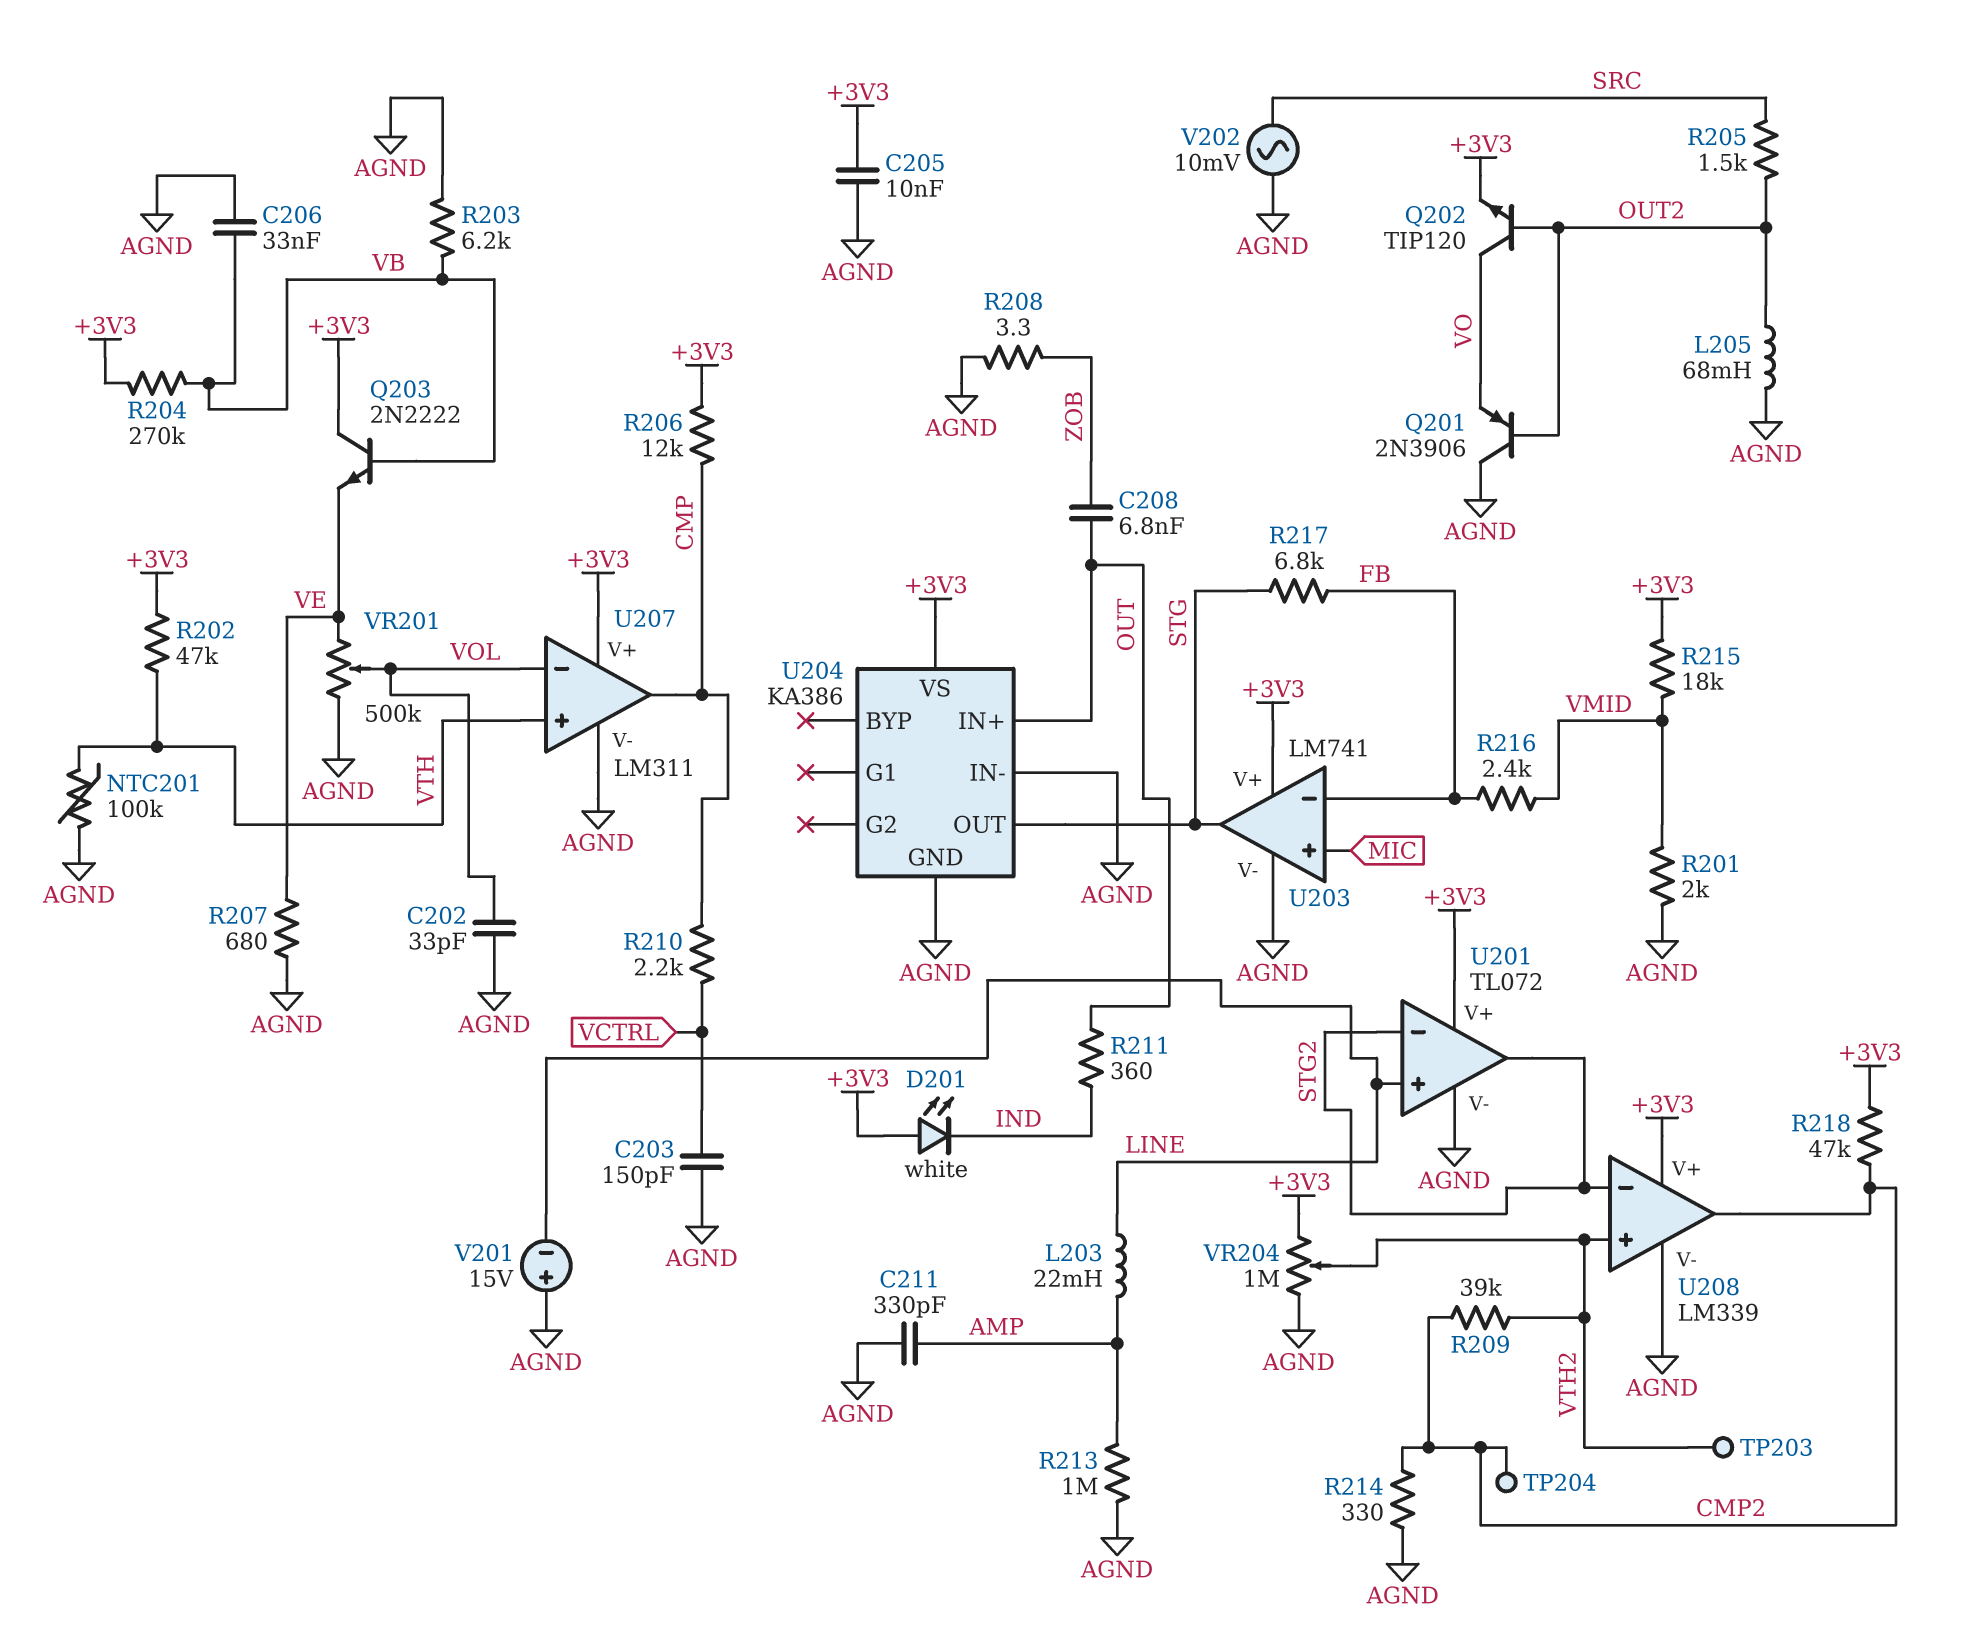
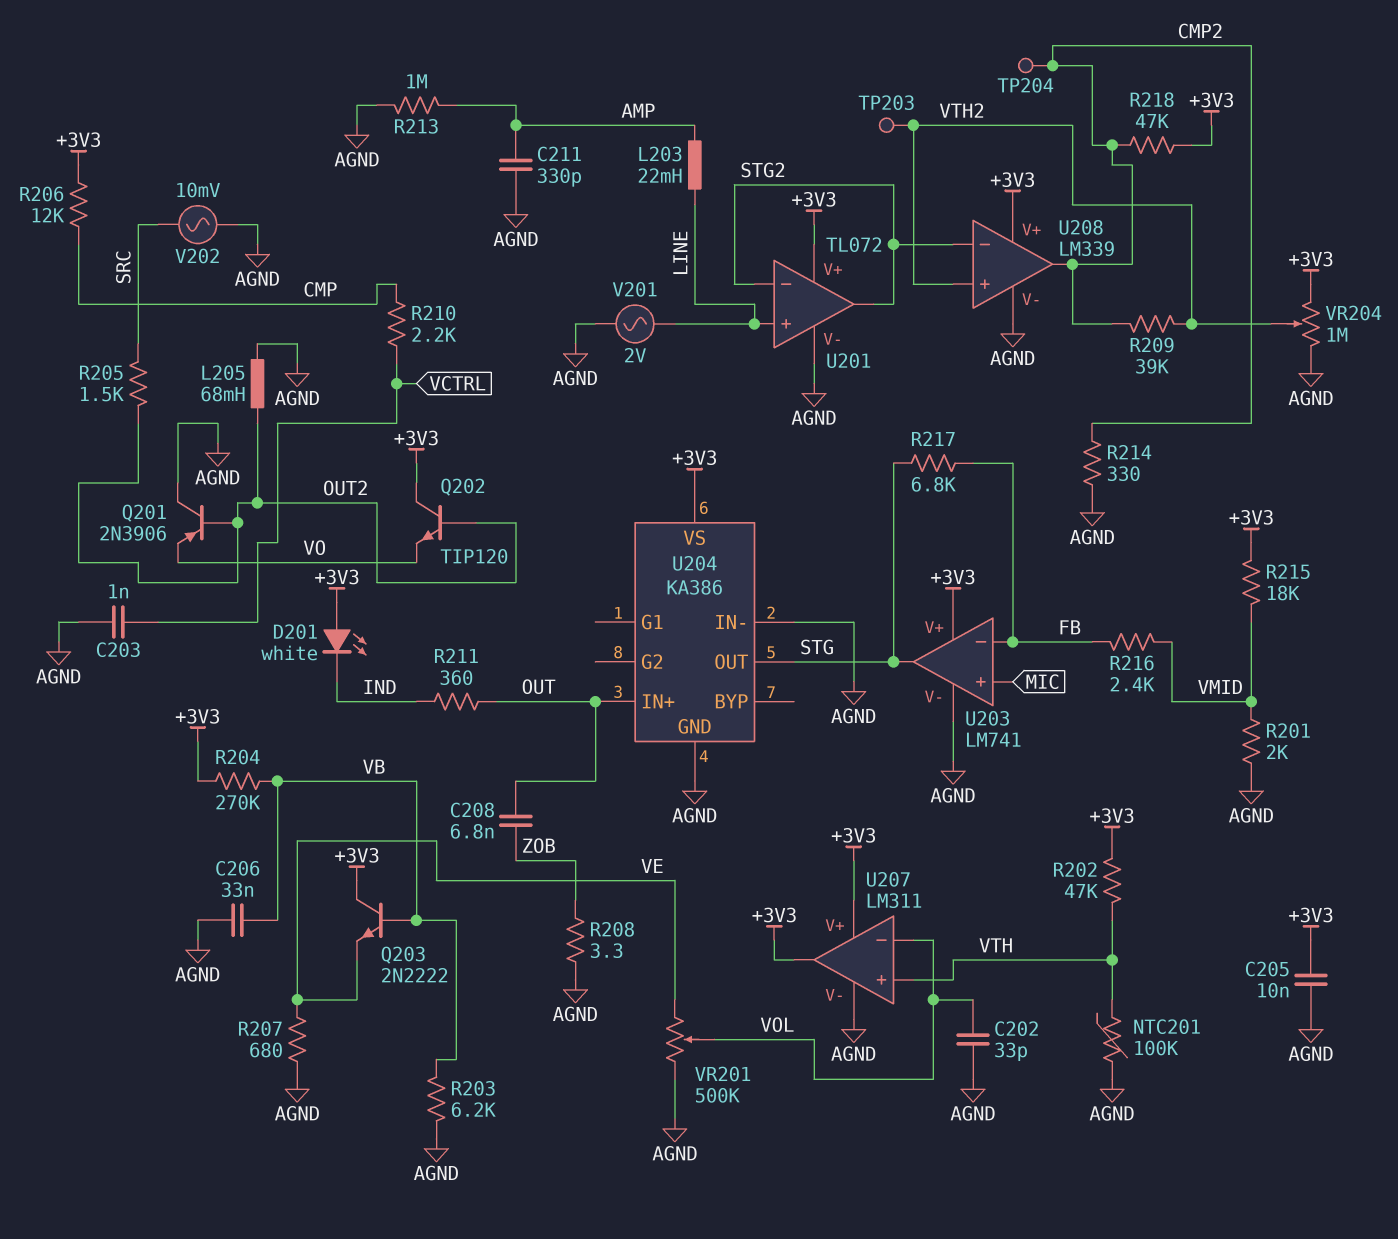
C203: 150pF (AGND, VCTRL) -> 1nF (AGND, VCTRL)
Q202: NPN TIP120 (B OUT2, C VO, E +3V3) -> NPN TIP120 (B OUT2, C +3V3, E VO)
U207 pin out: CMP -> +3V3
V201: 15V (plus AGND, minus LINE) -> AC 2V (AGND, LINE)

